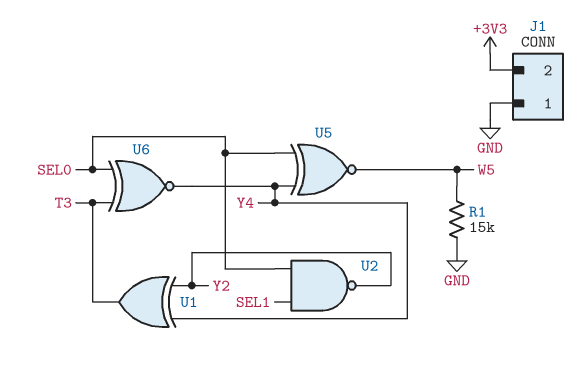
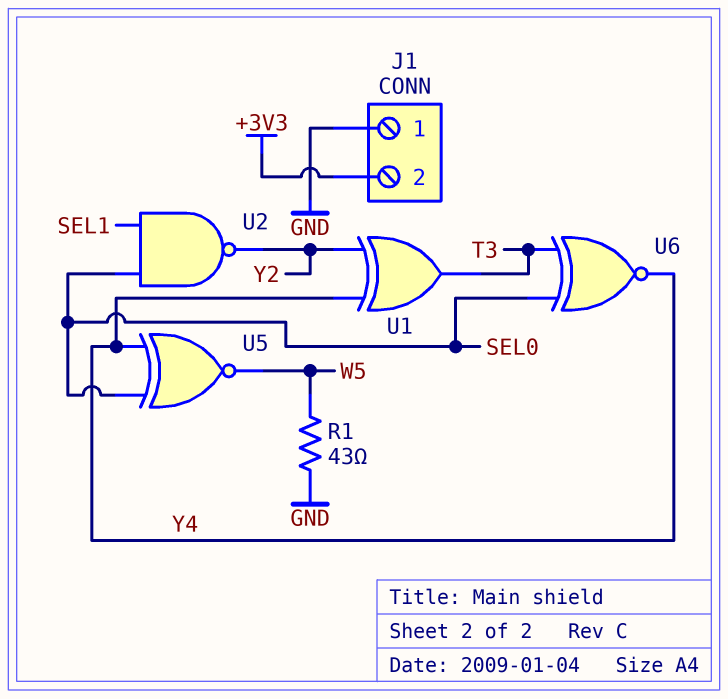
R1: 15k (GND, W5) -> 43 (GND, W5)

